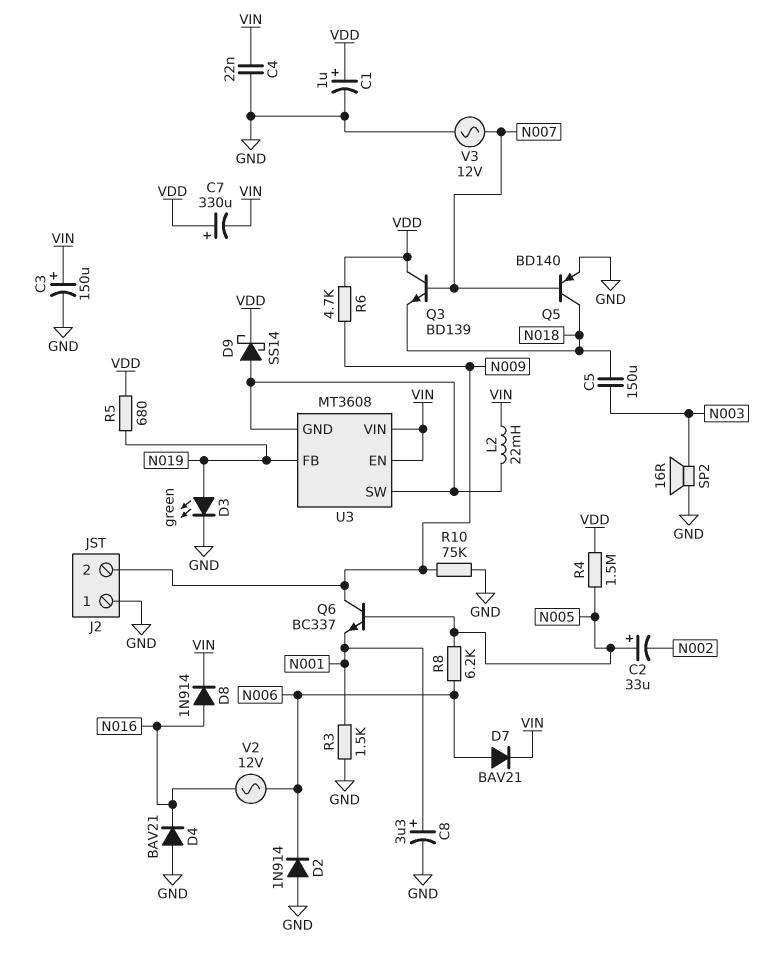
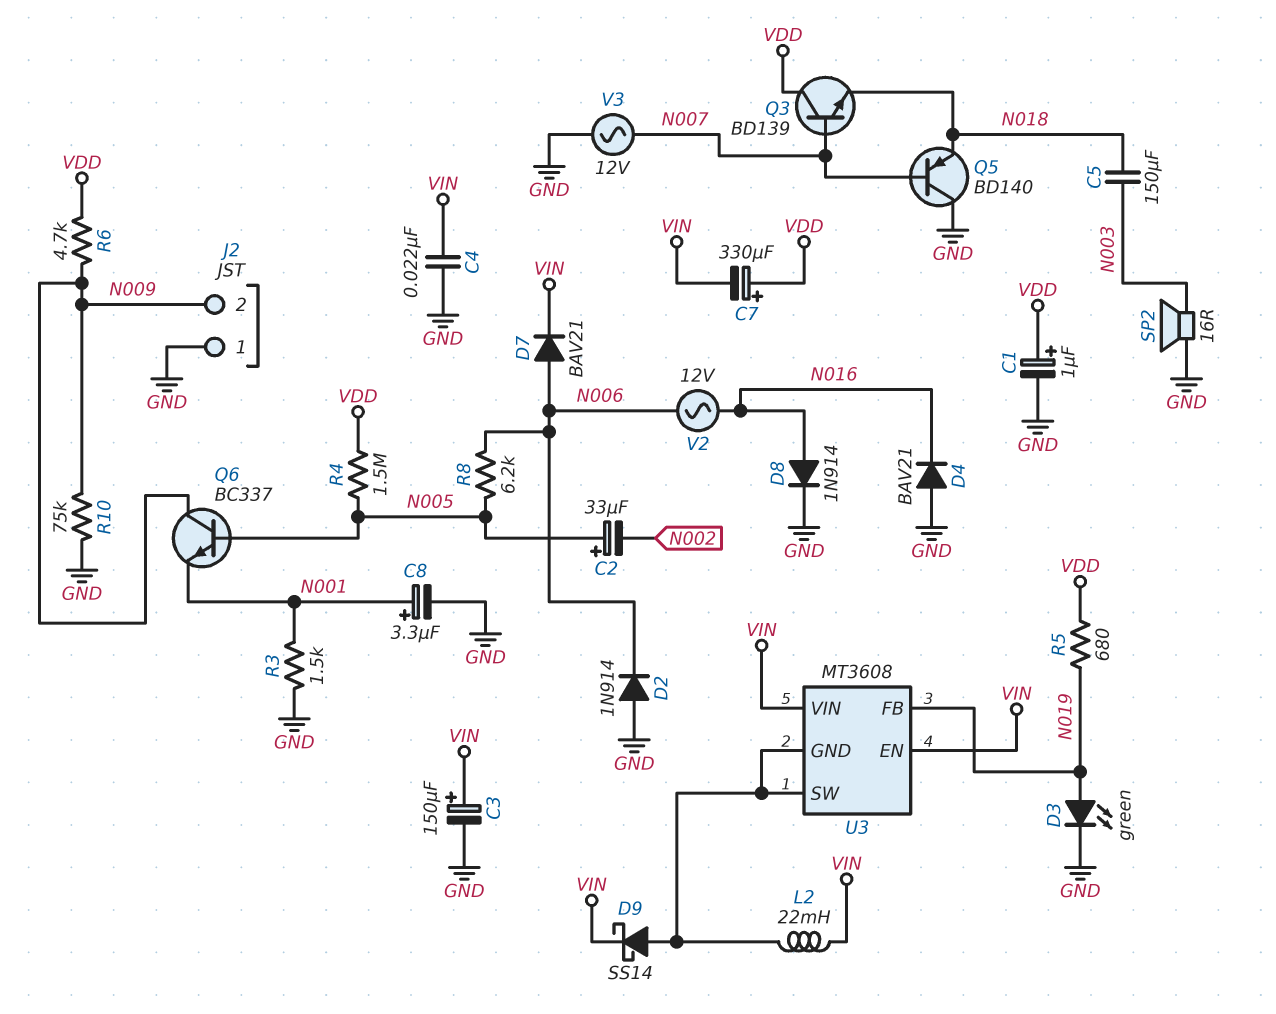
D8: diode 1N914 (A N016, K VIN) -> diode 1N914 (A N016, K GND)
D9: schottky SS14 (A U3/GND, K VDD) -> schottky SS14 (A U3/GND, K VIN)
Q5: PNP BD140 (B N007, C N018, E GND) -> PNP BD140 (B N007, C GND, E N018)

